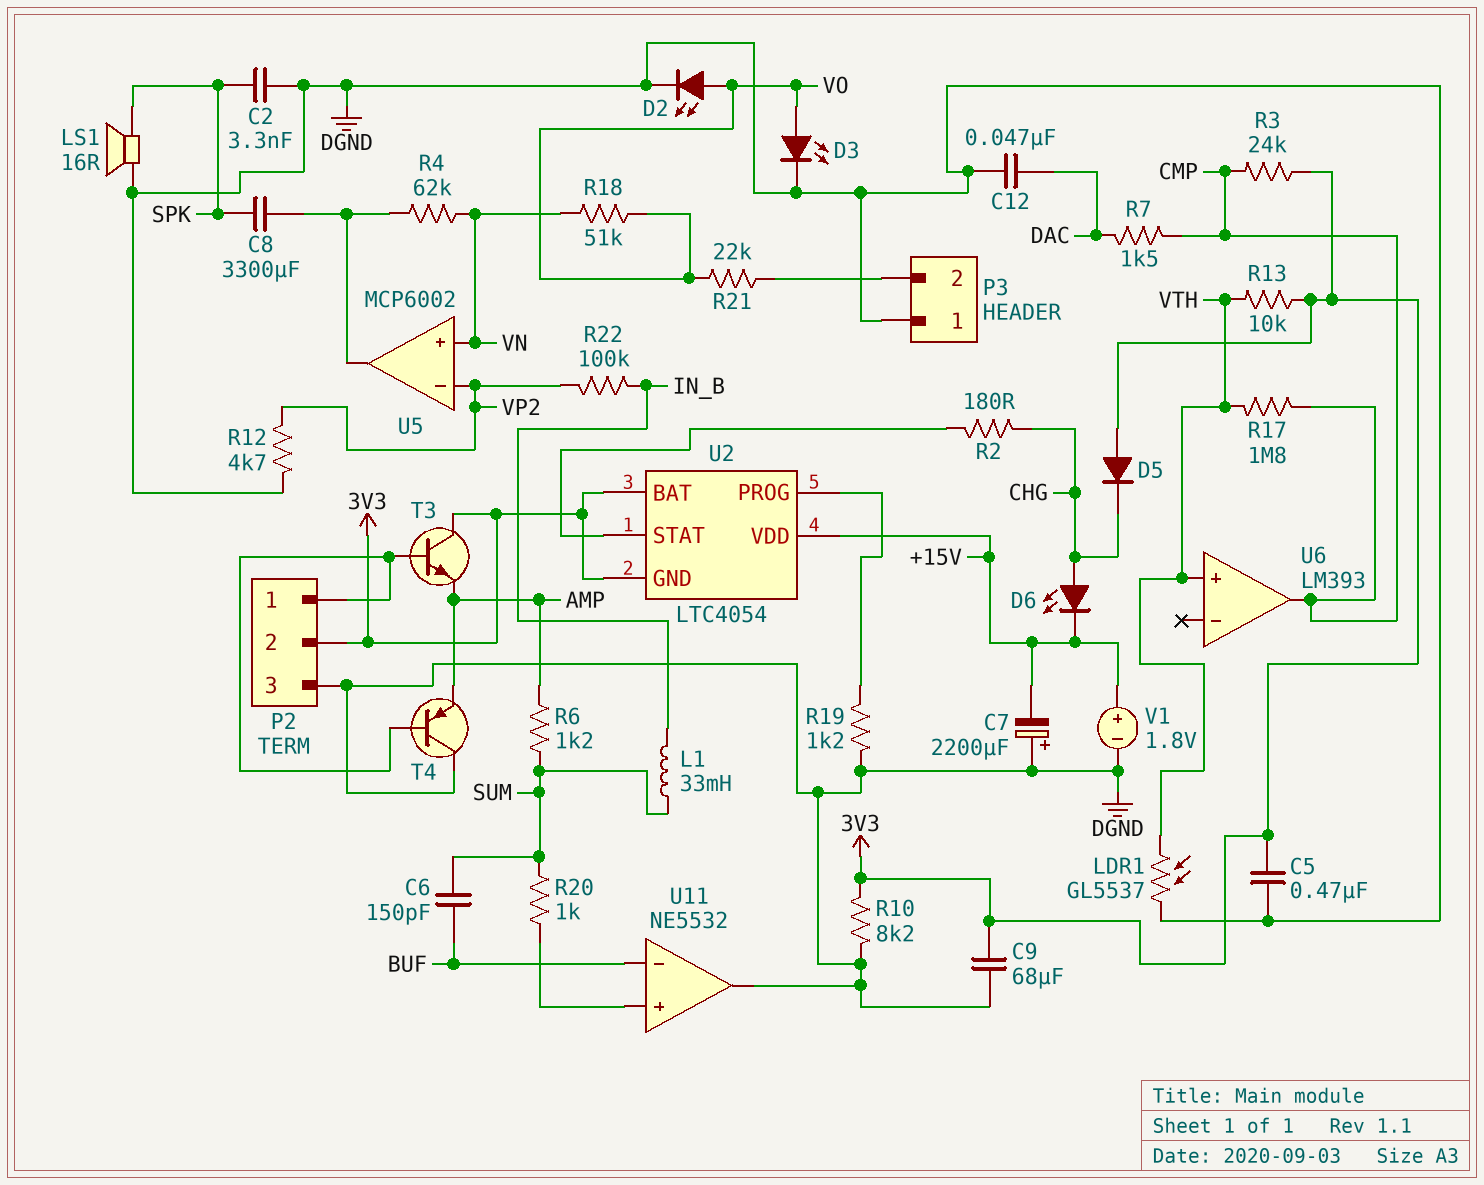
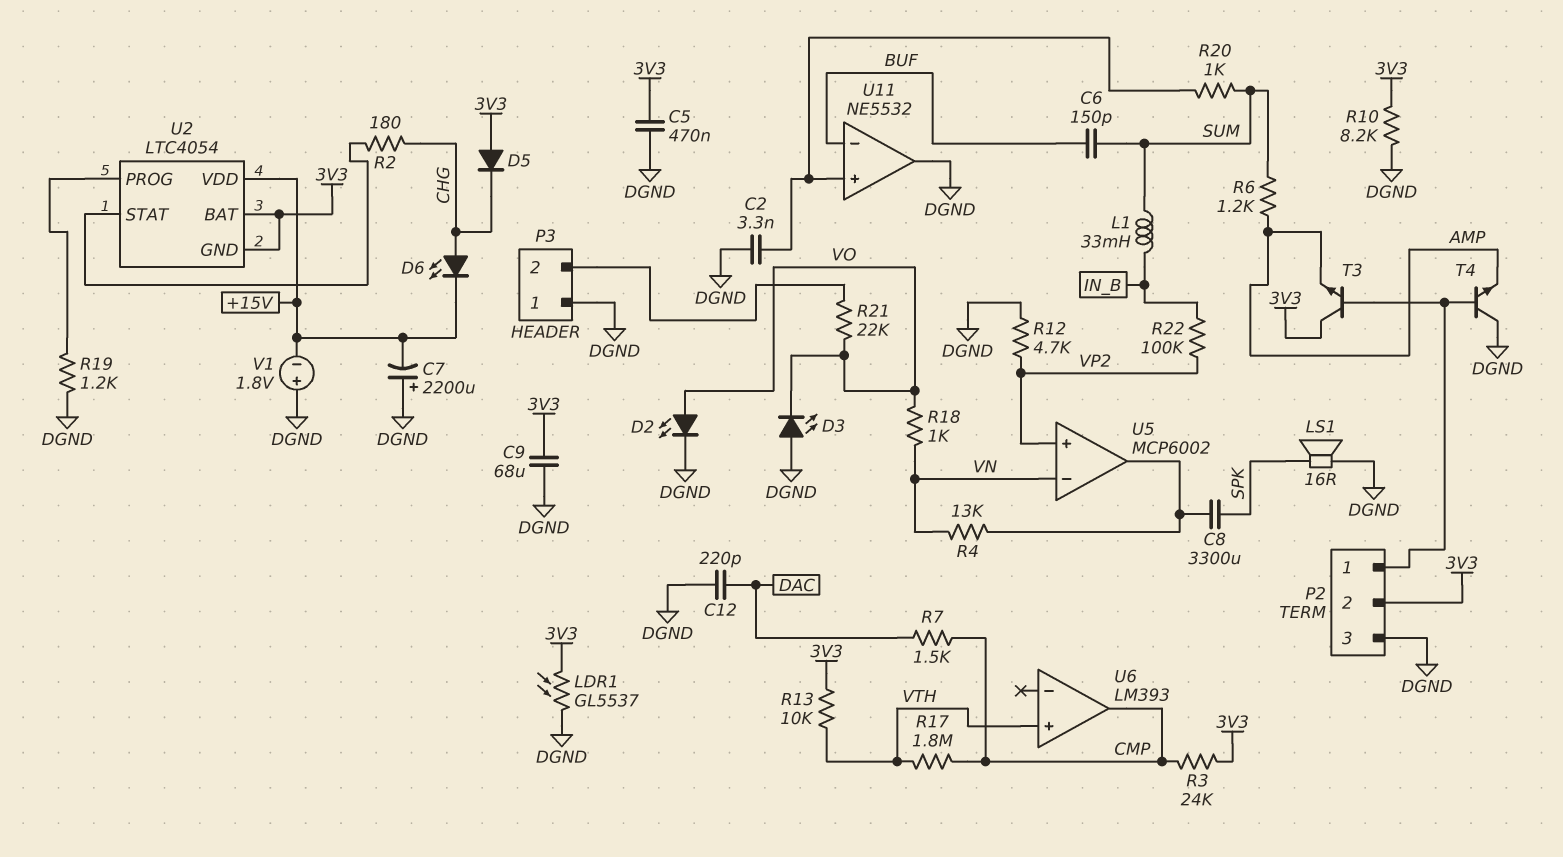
C2: 3.3nF (DGND, SPK) -> 3.3nF (DGND, U11/in+)
C12: 47nF (DAC, DGND) -> 220pF (DAC, DGND)
D3: LED (A VO, K DGND) -> LED (A DGND, K VO)
LDR1: GL5537 (DGND, VTH) -> GL5537 (3V3, DGND)
R4: 62k (U5/out, VN) -> 13k (U5/out, VN)
R18: 51k (VN, VO) -> 1k (VN, VO)
T4: PNP (B P2/1, C DGND, E AMP) -> NPN (B P2/1, C DGND, E AMP)
U5 pin in+: VN -> VP2
U5 pin in-: VP2 -> VN
V1: 1.8V (plus +15V, minus DGND) -> 1.8V (plus DGND, minus +15V)

